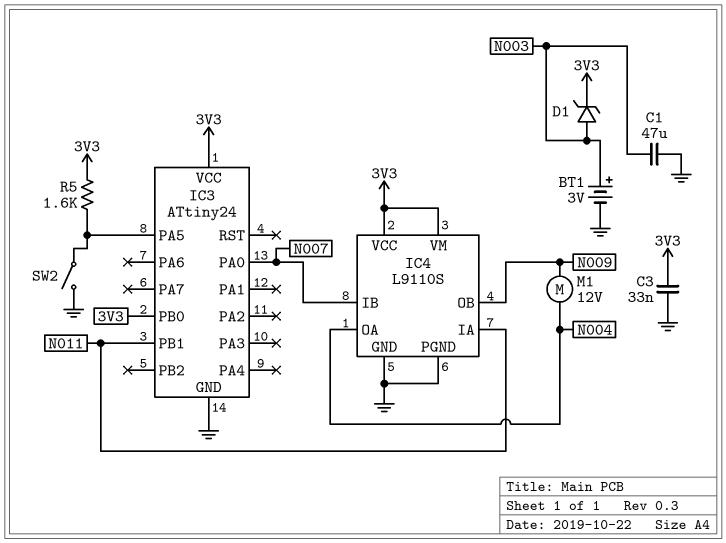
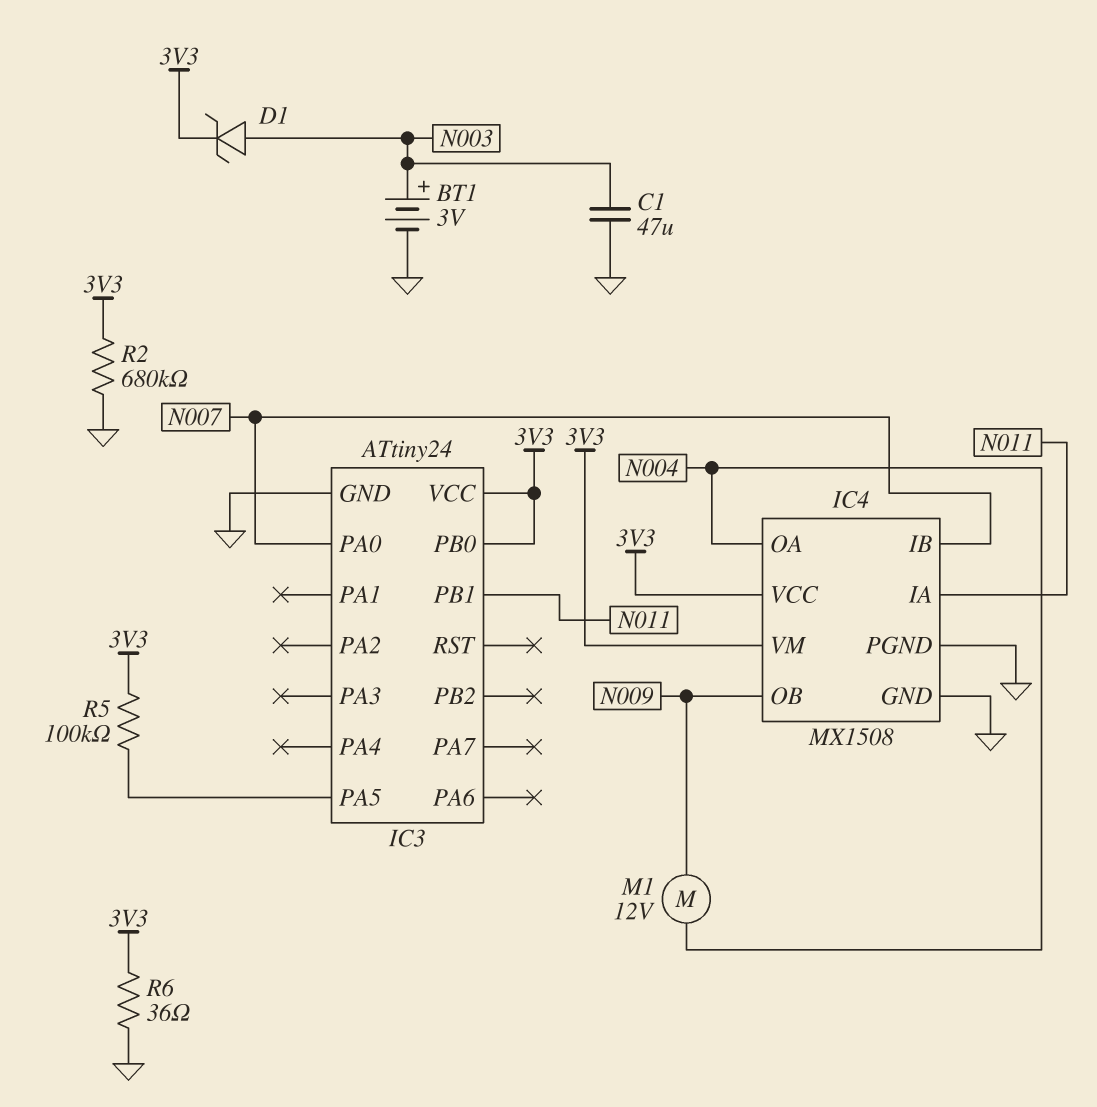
C3: 33nF (3V3, GND) -> none
IC4: L9110S -> MX1508
R2: none -> 680k (3V3, GND)
R5: 1.6k (3V3, IC3/PA5) -> 100k (3V3, IC3/PA5)
R6: none -> 36 (3V3, GND)
SW2: switch (GND, IC3/PA5) -> none

